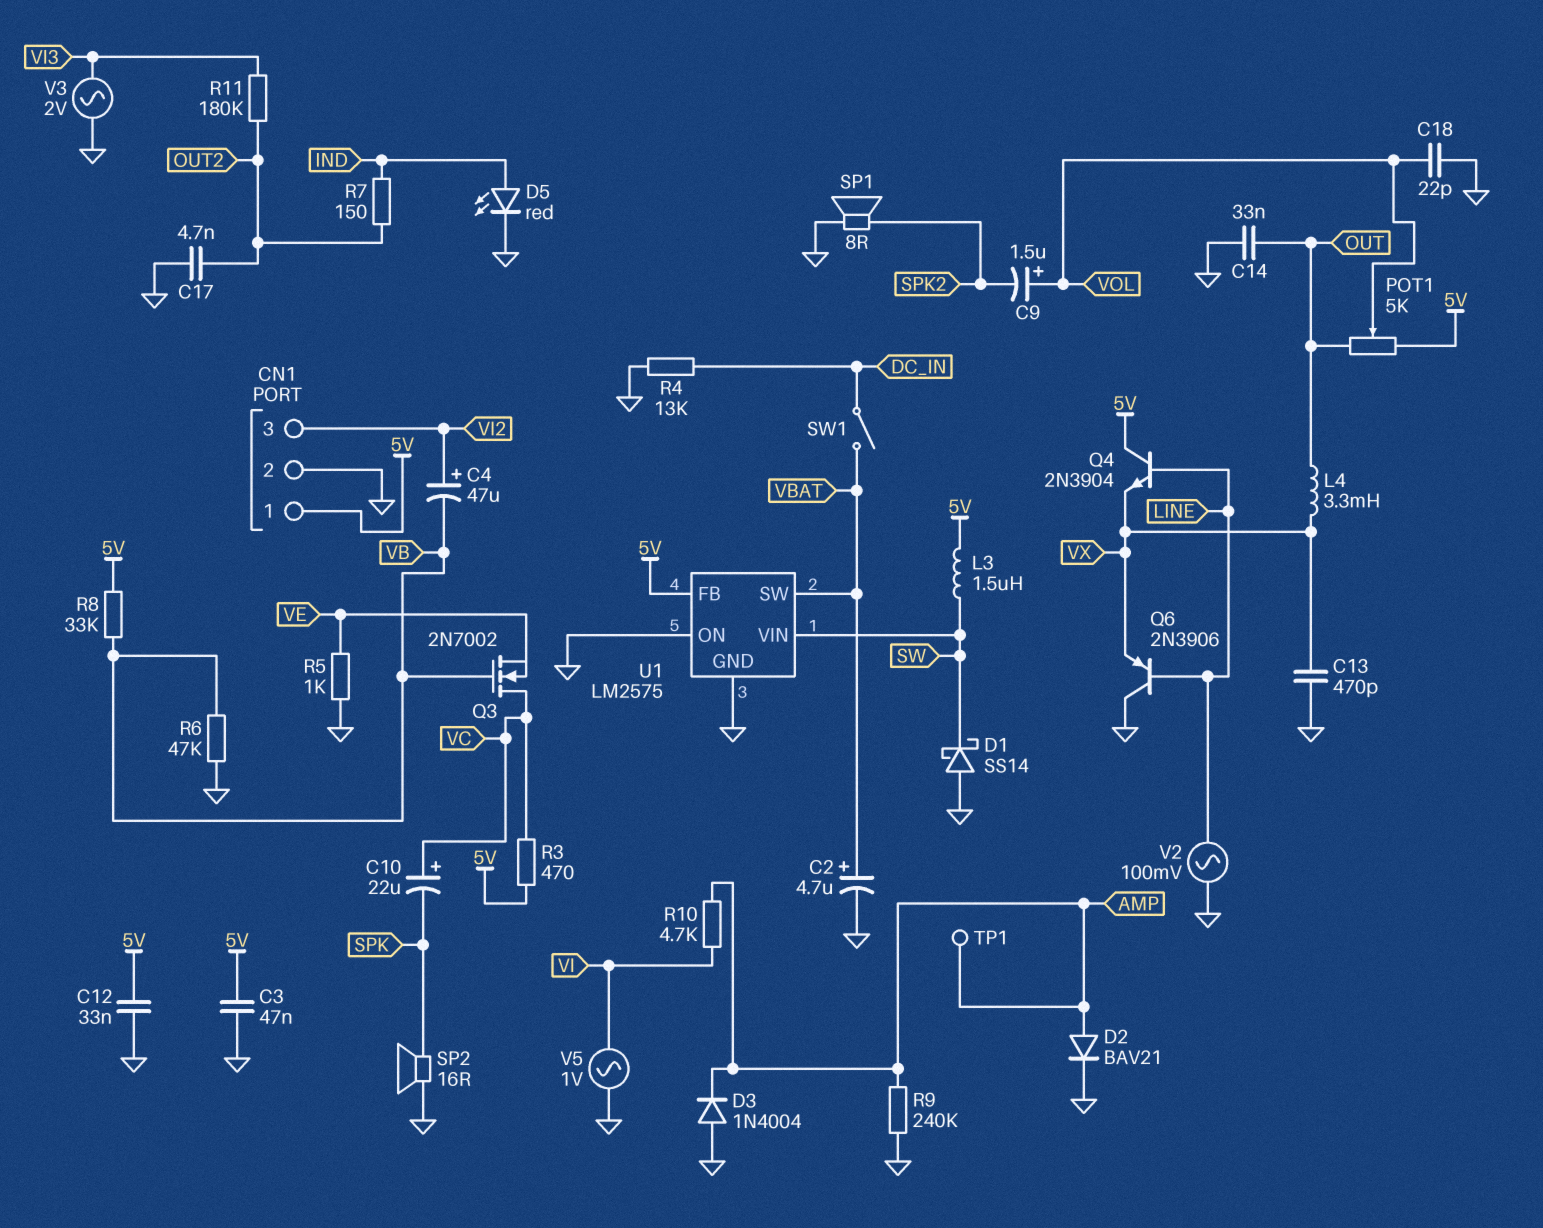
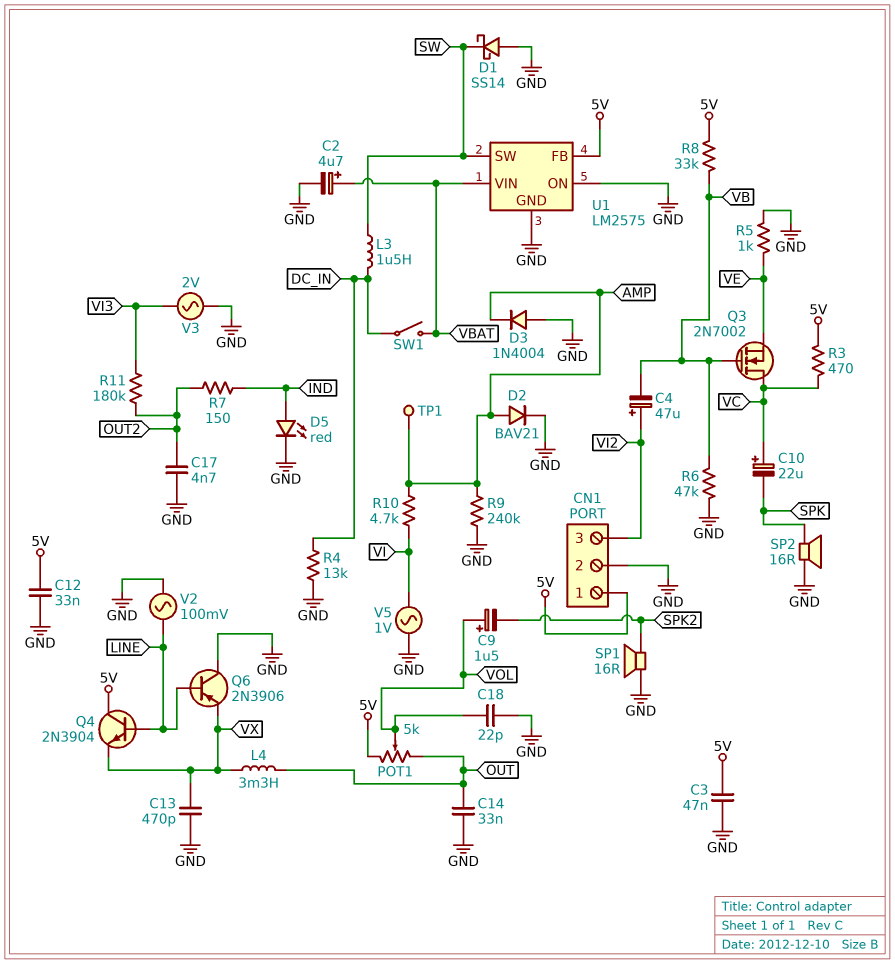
L3: 1.5uH (5V, SW) -> 1.5uH (DC_IN, SW)
SP1: speaker 8R (GND, SPK2) -> speaker 16R (GND, SPK2)
U1 pin SW: VBAT -> SW
U1 pin VIN: SW -> VBAT

